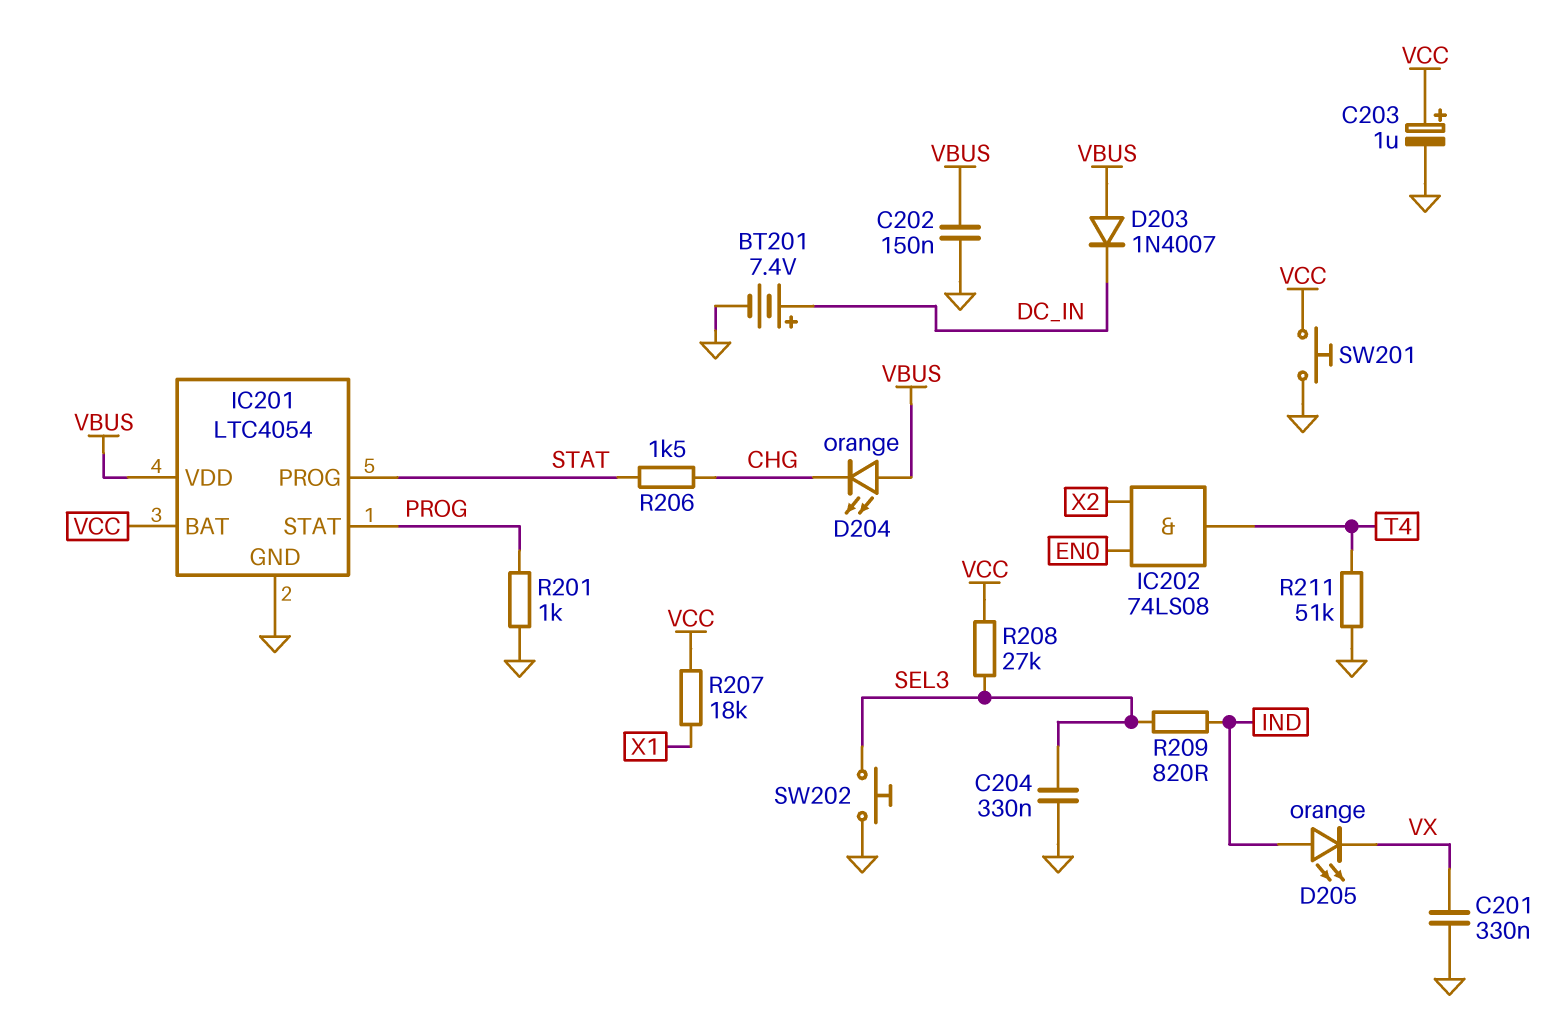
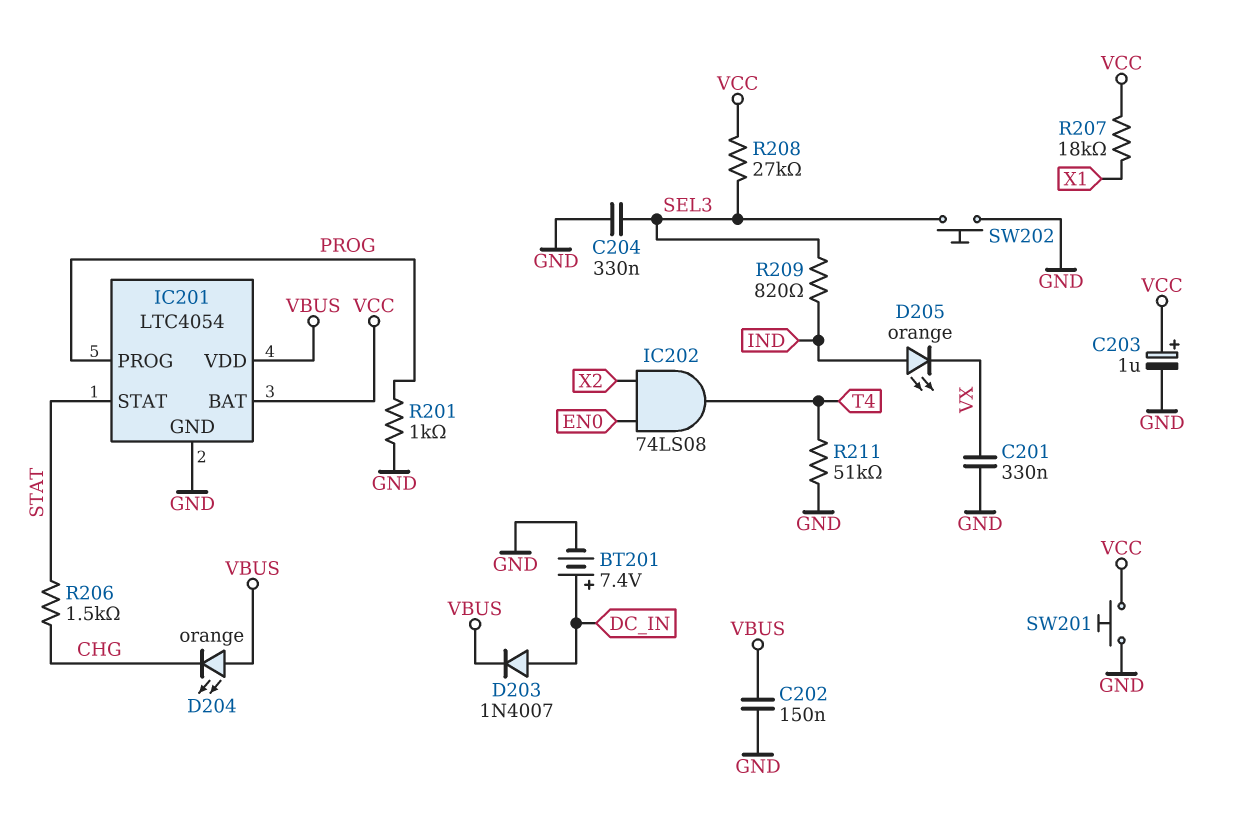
D203: diode 1N4007 (A VBUS, K DC_IN) -> diode 1N4007 (A DC_IN, K VBUS)
IC201 pin PROG: STAT -> PROG
IC201 pin STAT: PROG -> STAT

